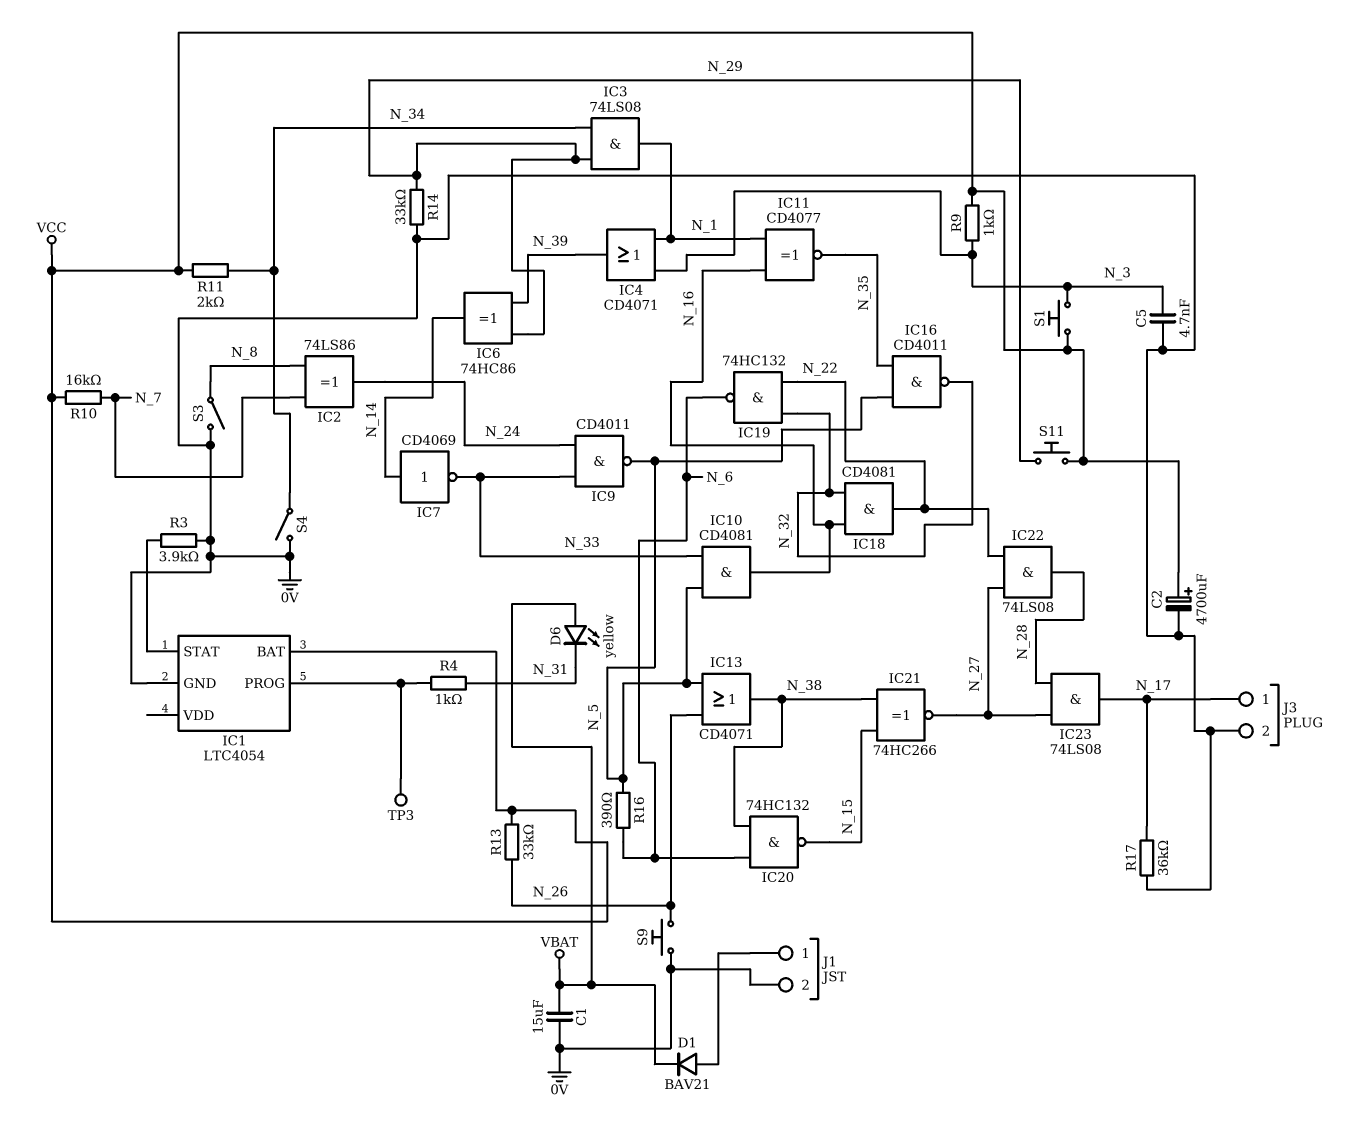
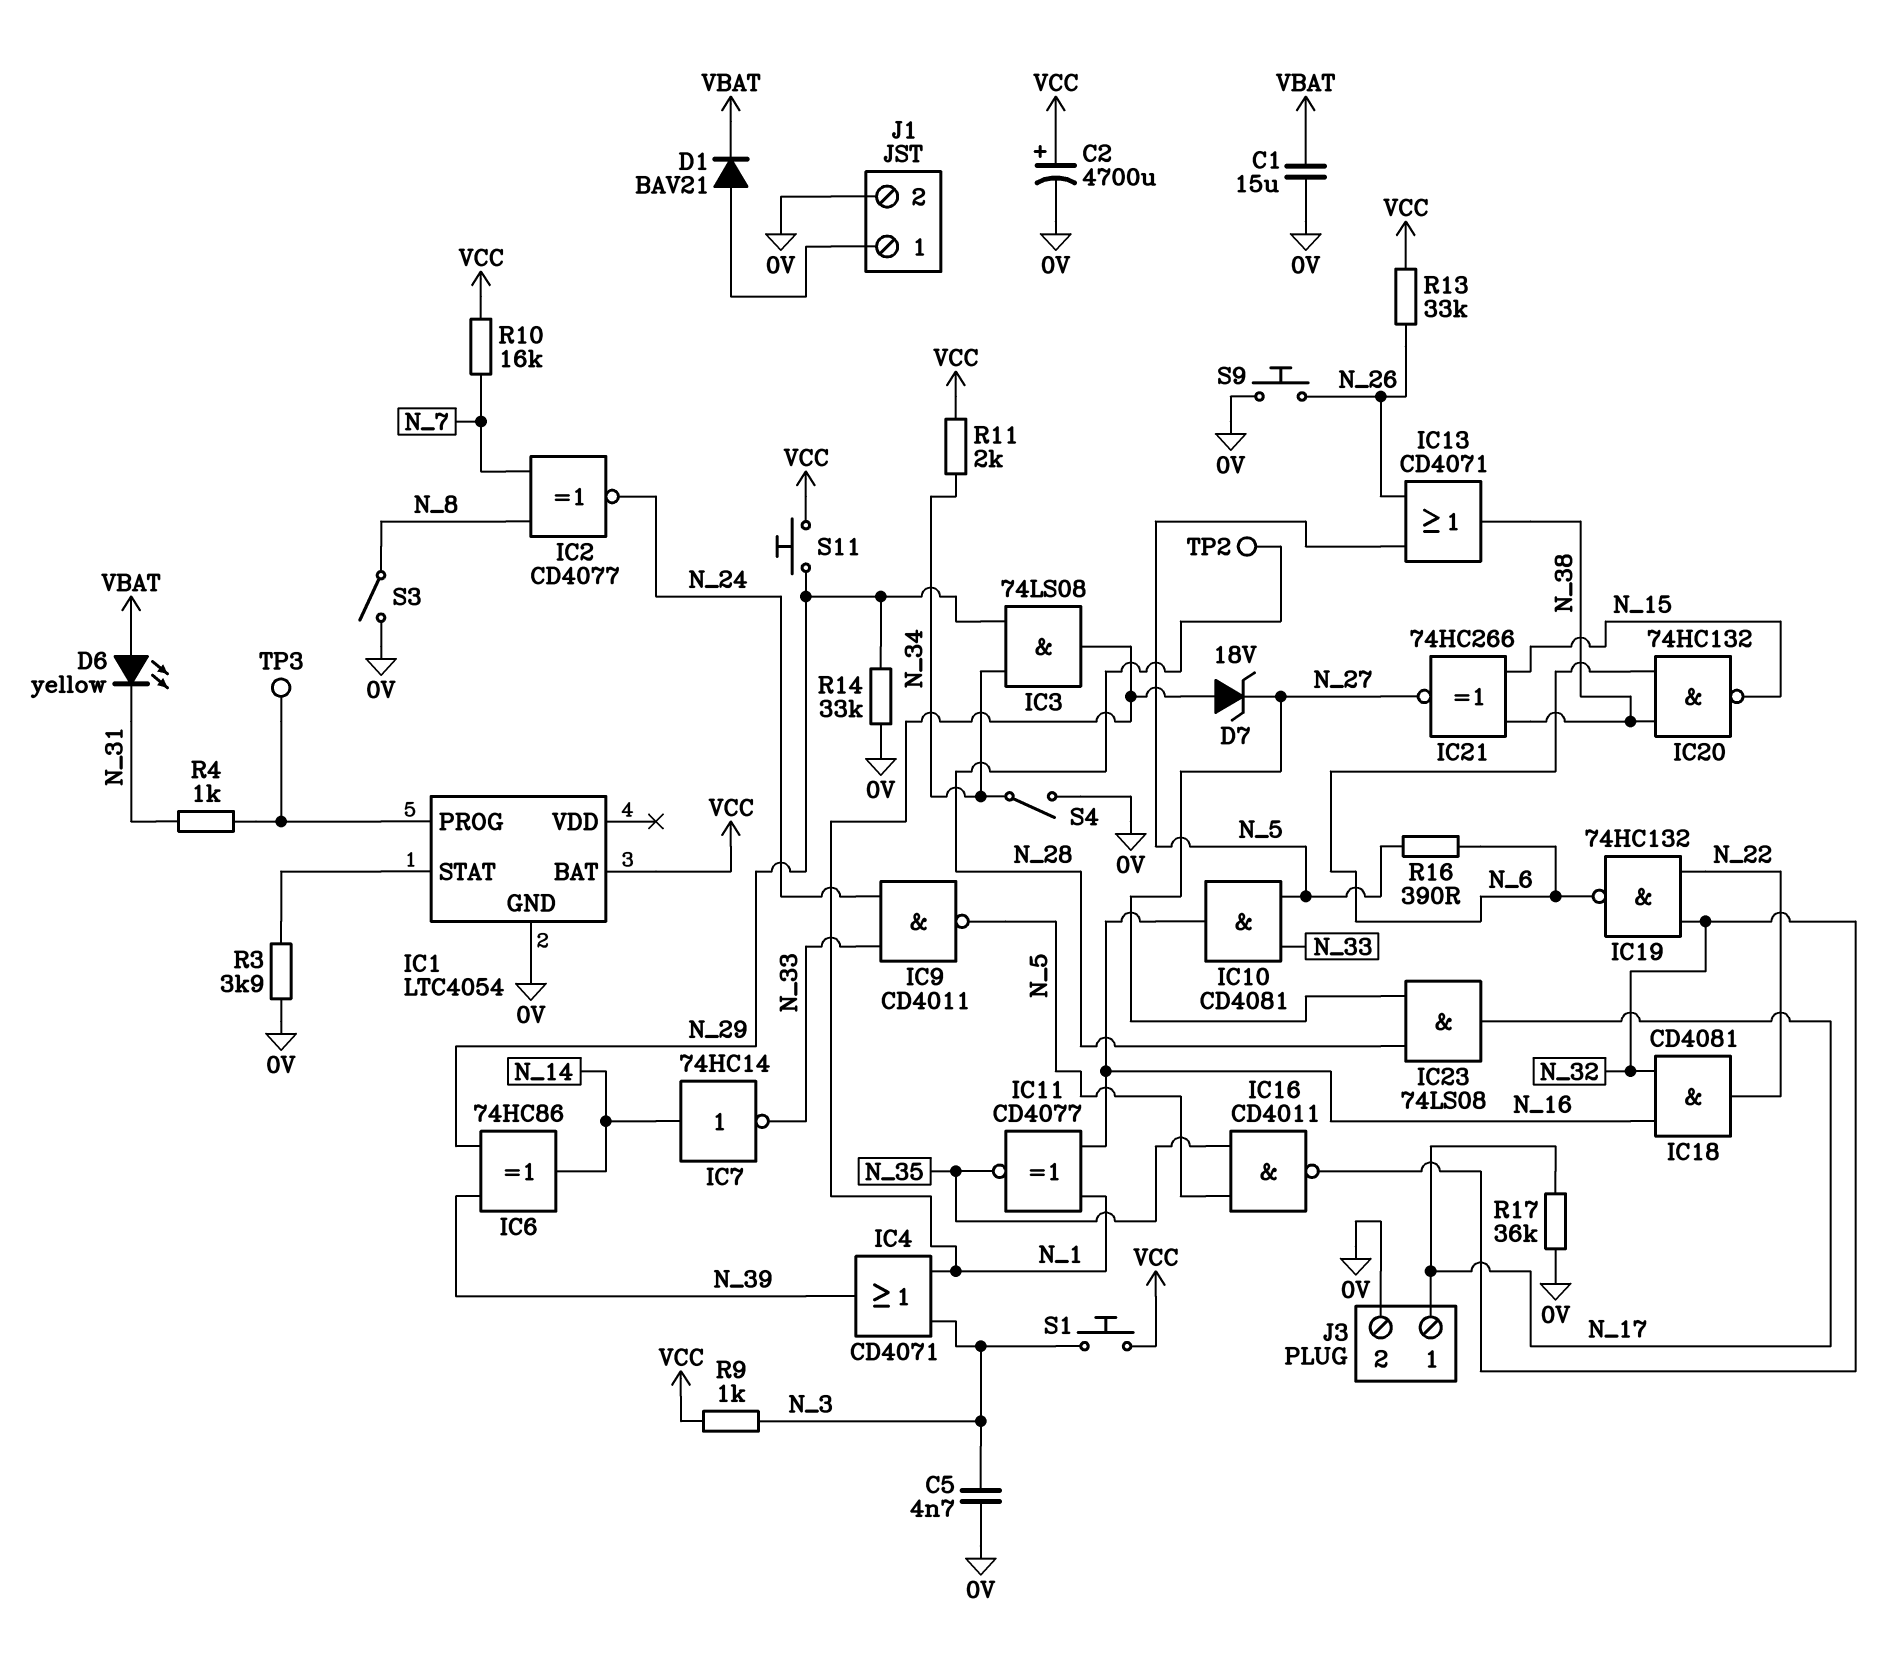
D7: none -> zener 18V (A N_1, K N_27)
IC2: XOR 74LS86 (in N_7, in N_8, out N_24) -> XNOR CD4077 (in N_7, in N_8, out N_24)
IC7: NOT CD4069 (in N_14, out N_33) -> NOT 74HC14 (in N_14, out N_33)
IC22: AND 74LS08 (in N_22, in N_27, out N_28) -> none
TP2: none -> test point (N_28)

